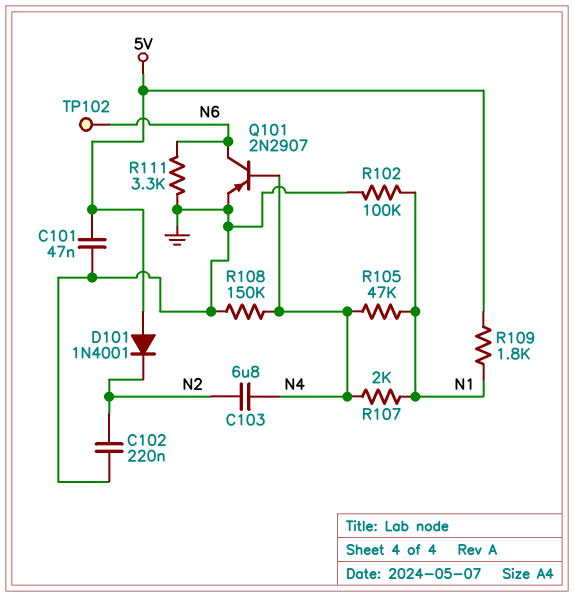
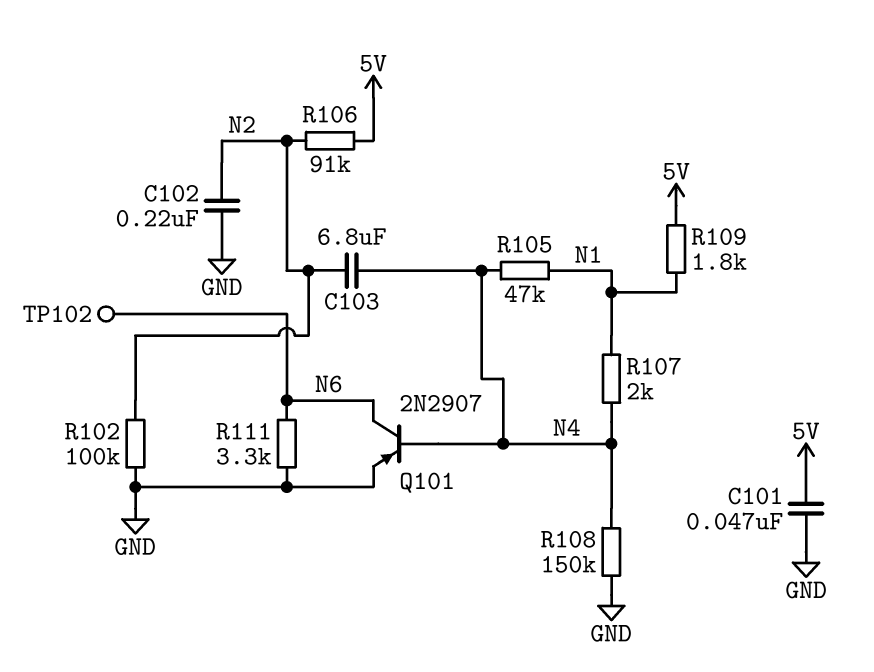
D101: diode 1N4001 (A 5V, K N2) -> none
R102: 100k (GND, N1) -> 100k (GND, N2)
R106: none -> 91k (5V, N2)

